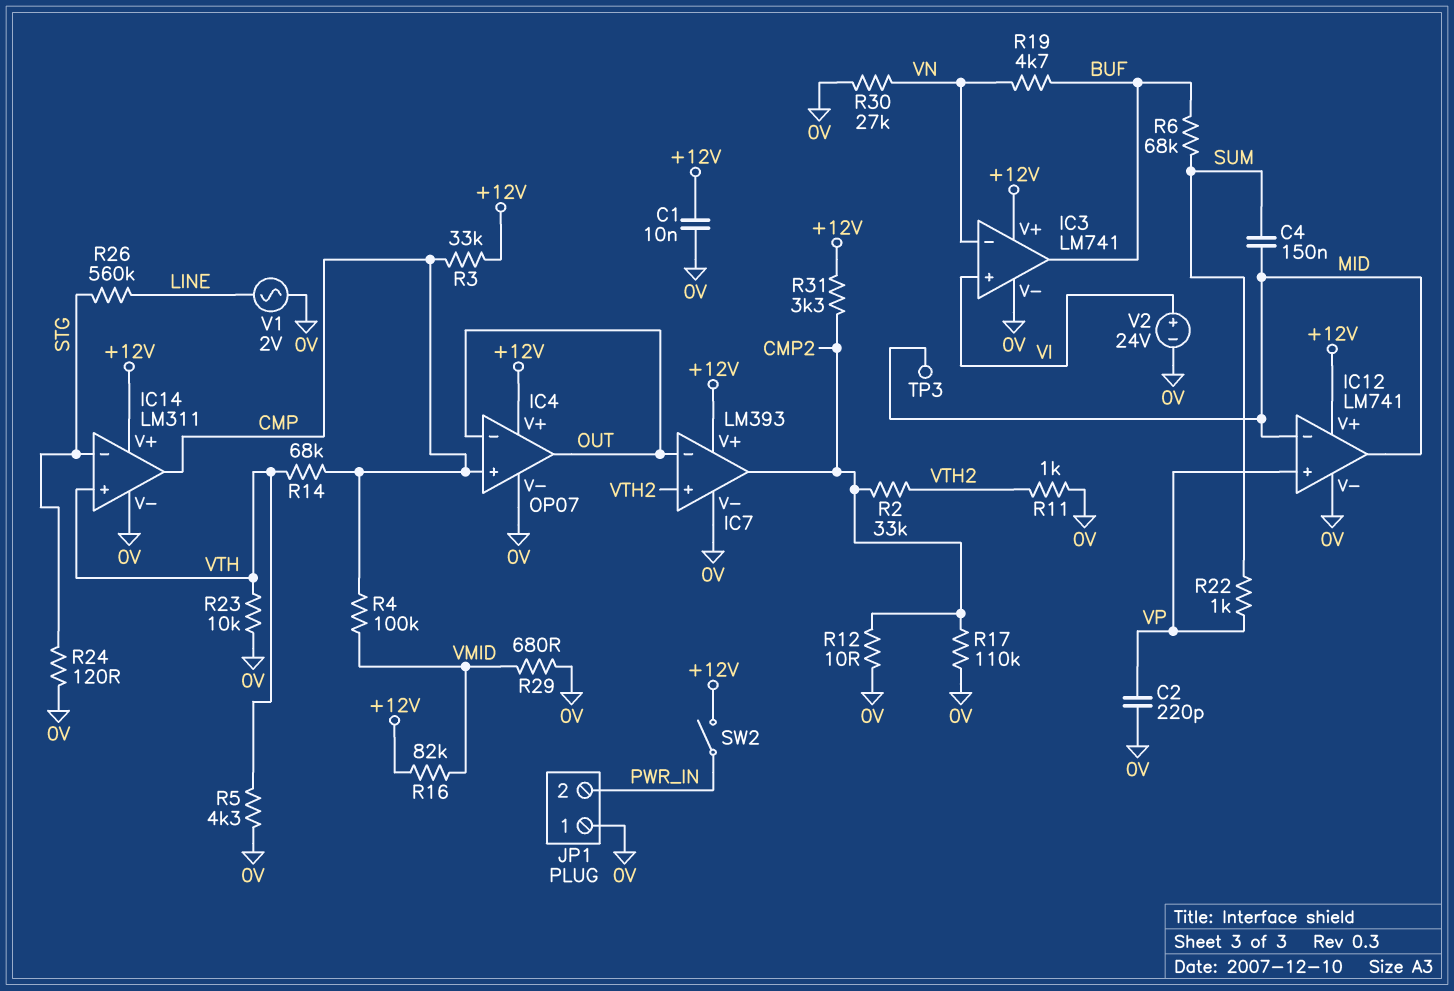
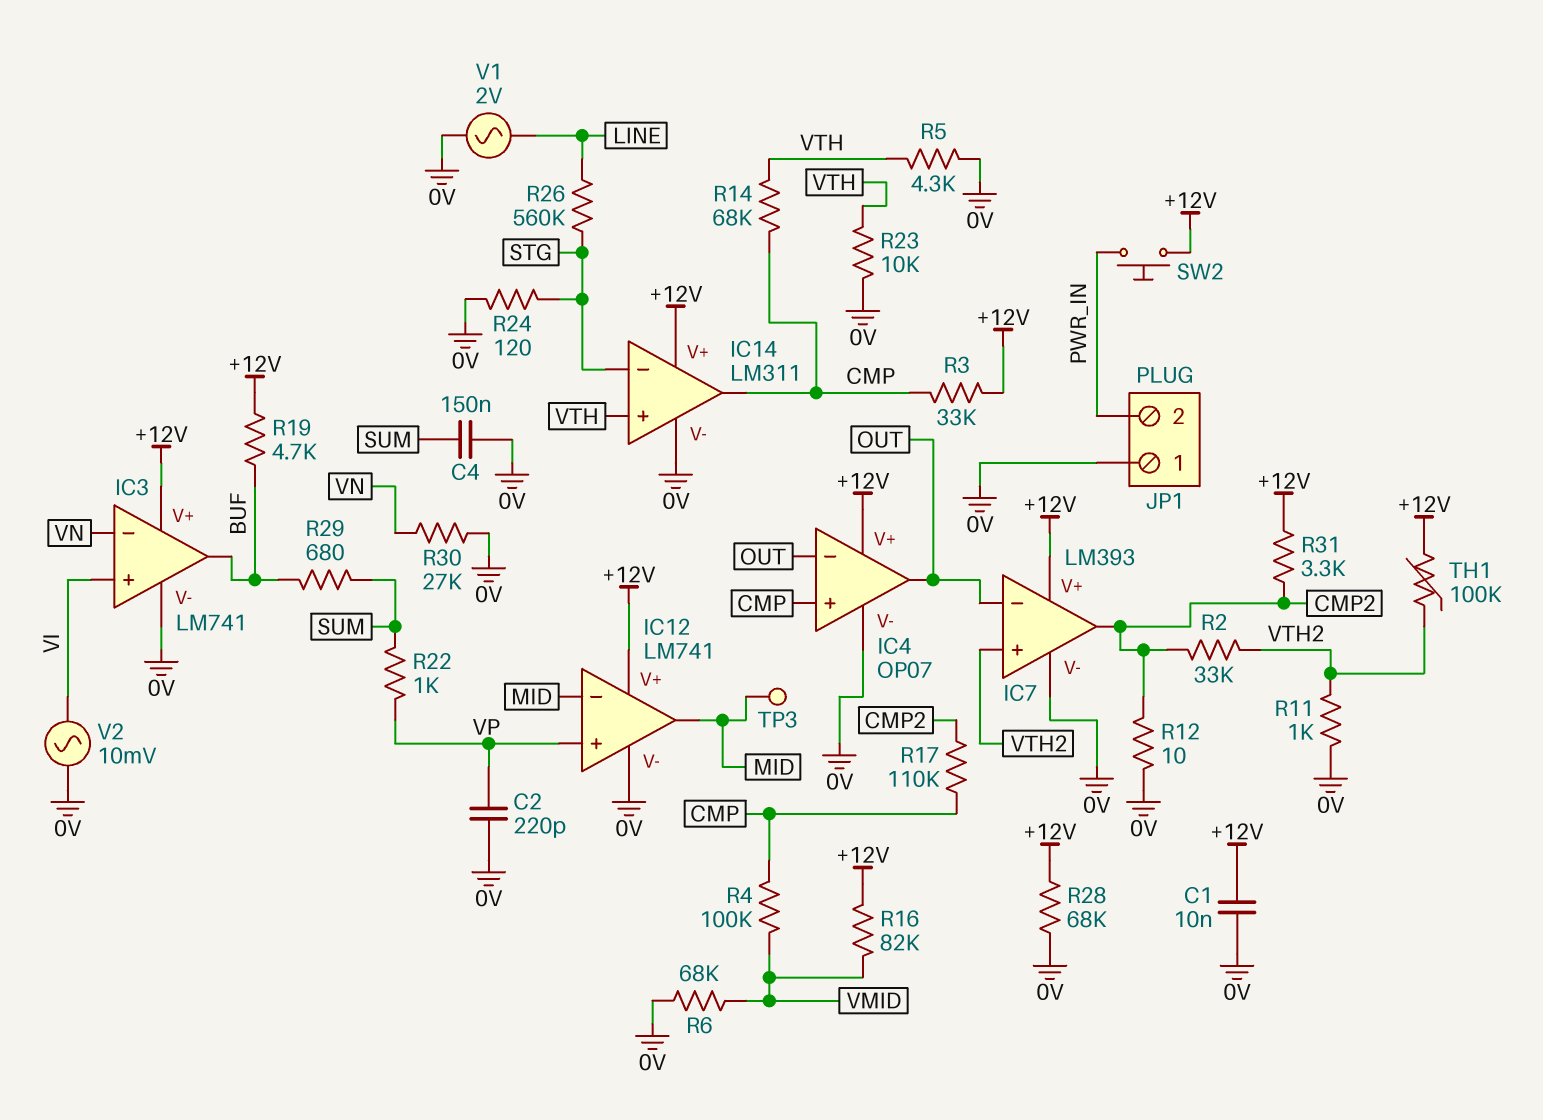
C4: 150nF (MID, SUM) -> 150nF (0V, SUM)
R6: 68k (BUF, SUM) -> 68k (0V, VMID)
R17: 110k (0V, CMP2) -> 110k (CMP, CMP2)
R19: 4.7k (BUF, VN) -> 4.7k (+12V, BUF)
R28: none -> 68k (+12V, 0V)
R29: 680 (0V, VMID) -> 680 (BUF, SUM)
SW2: switch (+12V, PWR_IN) -> button (+12V, PWR_IN)
TH1: none -> 100k (+12V, VTH2)
V2: 24V (plus VI, minus 0V) -> AC 10mV (0V, VI)

